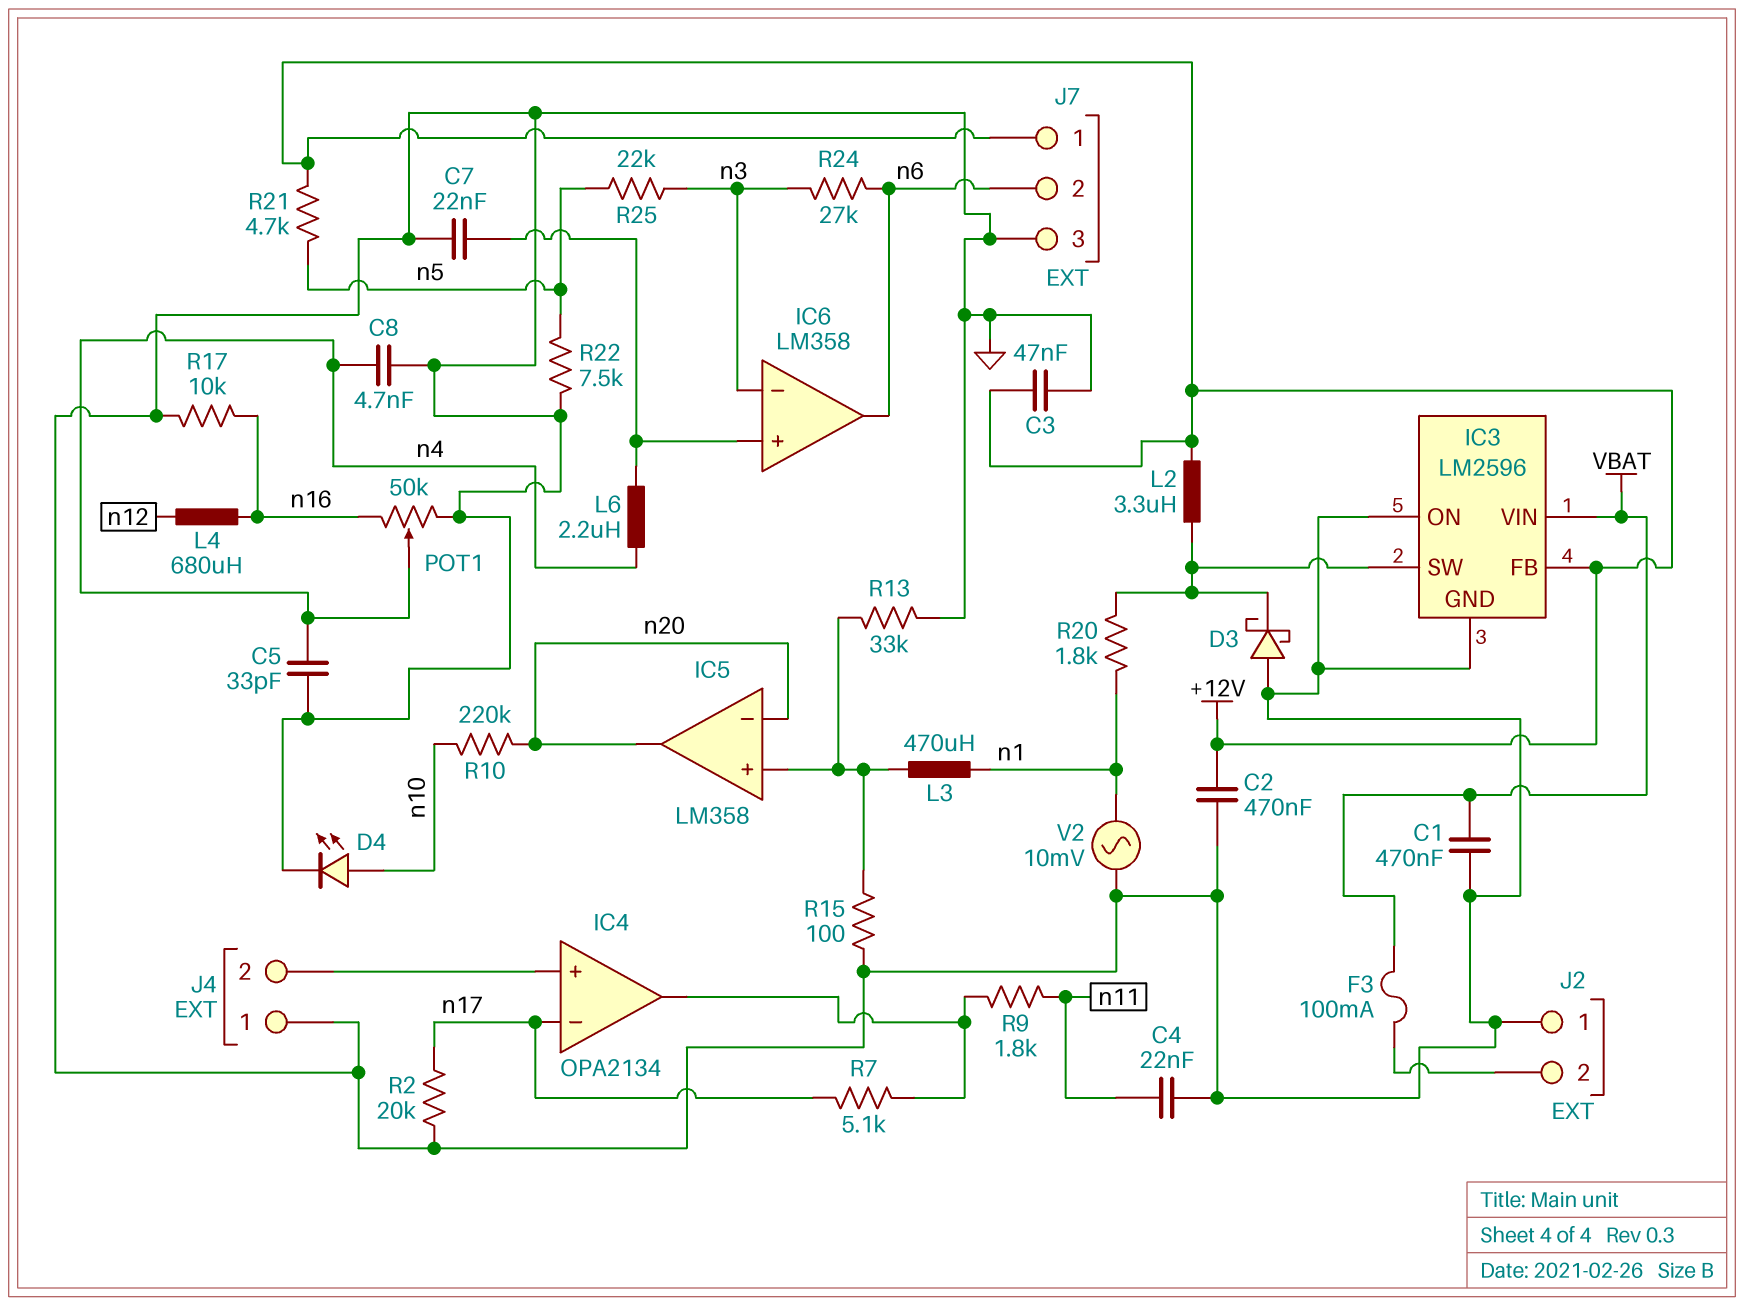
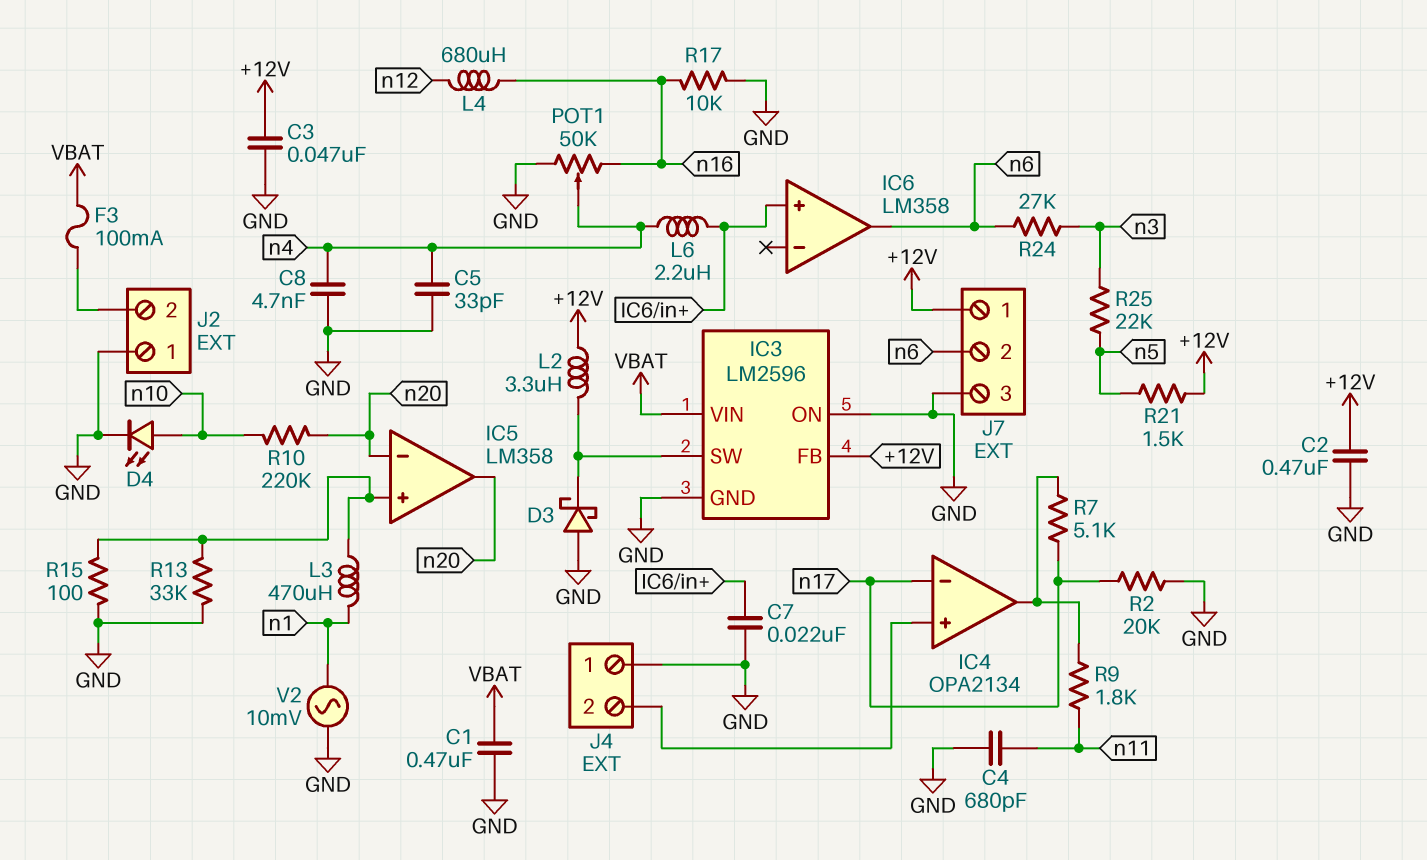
C4: 22nF (GND, n11) -> 680pF (GND, n11)
IC6 pin in-: n3 -> none
R20: 1.8k (IC3/SW, n1) -> none
R21: 4.7k (+12V, n5) -> 1.5k (+12V, n5)
R22: 7.5k (GND, n5) -> none

